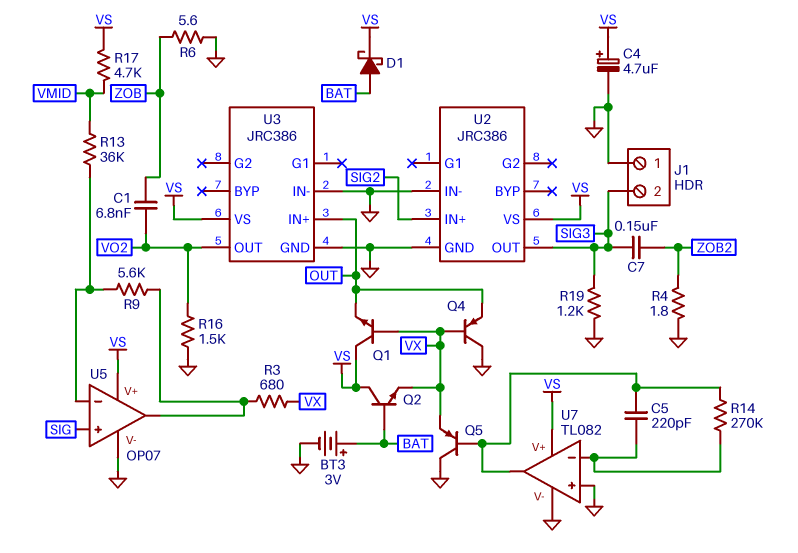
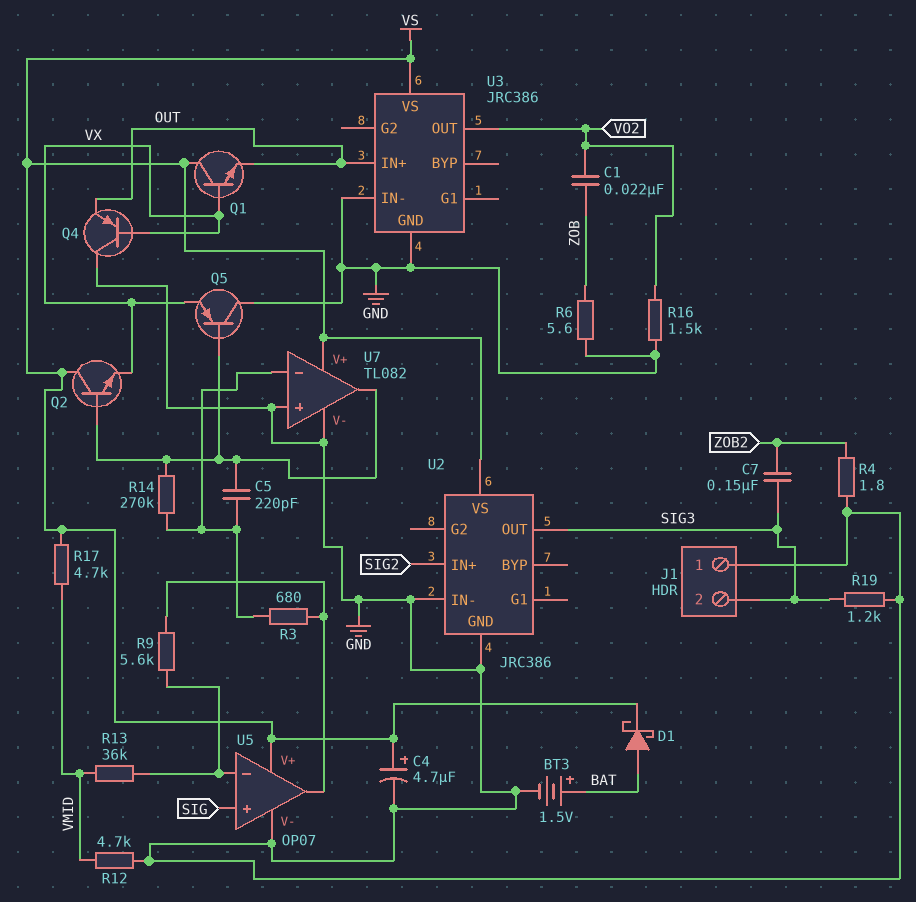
BT3: 3V (plus BAT, minus GND) -> 1.5V (plus BAT, minus GND)
C1: 6.8nF (VO2, ZOB) -> 22nF (VO2, ZOB)
Q2: NPN (B BAT, C VS, E VX) -> NPN (B U7/out, C VS, E VX)
R3: 680 (U5/out, VX) -> 680 (U5/out, U7/in-)
R12: none -> 4.7k (GND, VMID)

